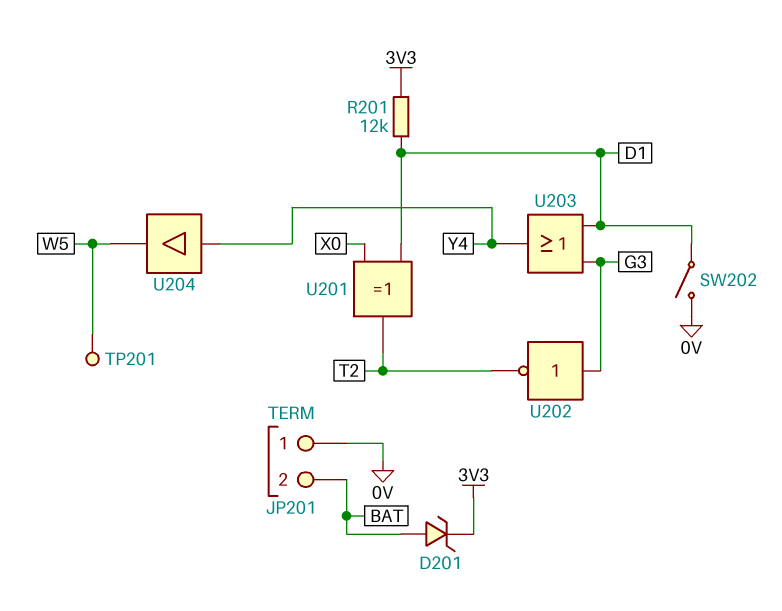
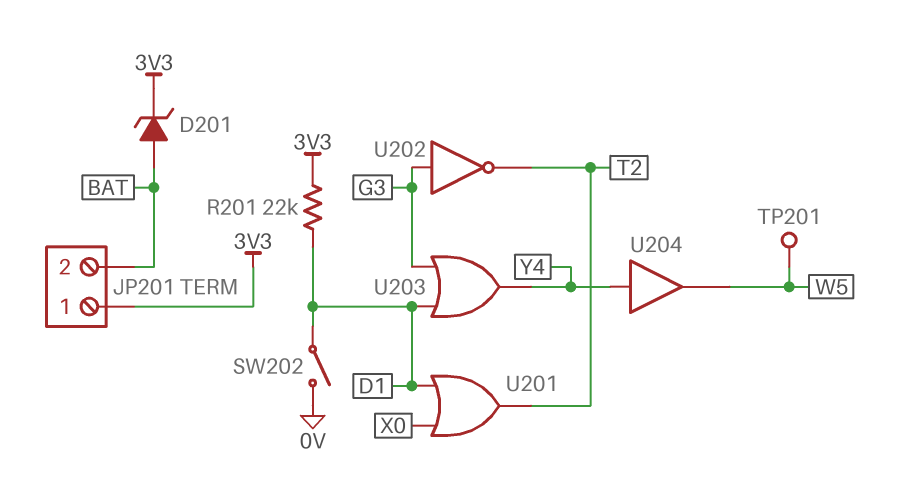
JP201 pin 1: 0V -> 3V3
R201: 12k (3V3, D1) -> 22k (3V3, D1)
U201: XOR (in D1, in X0, out T2) -> OR (in D1, in X0, out T2)

